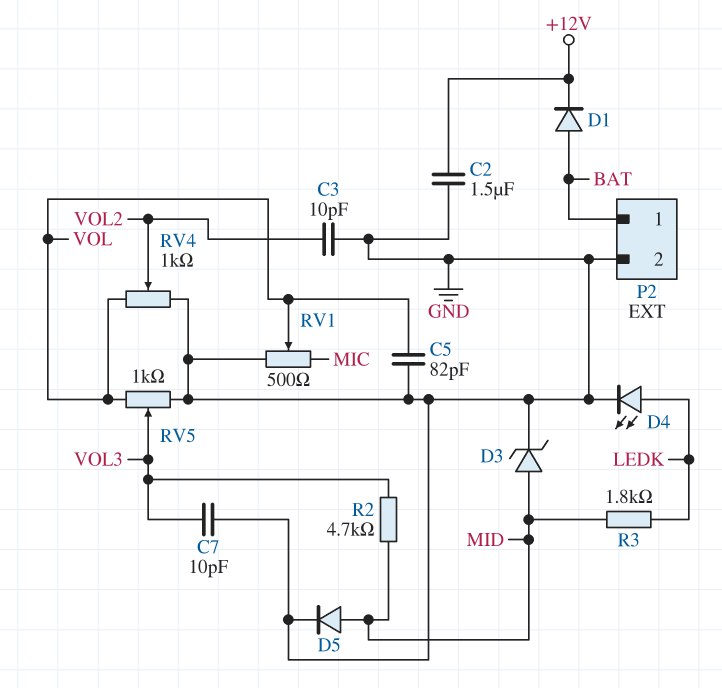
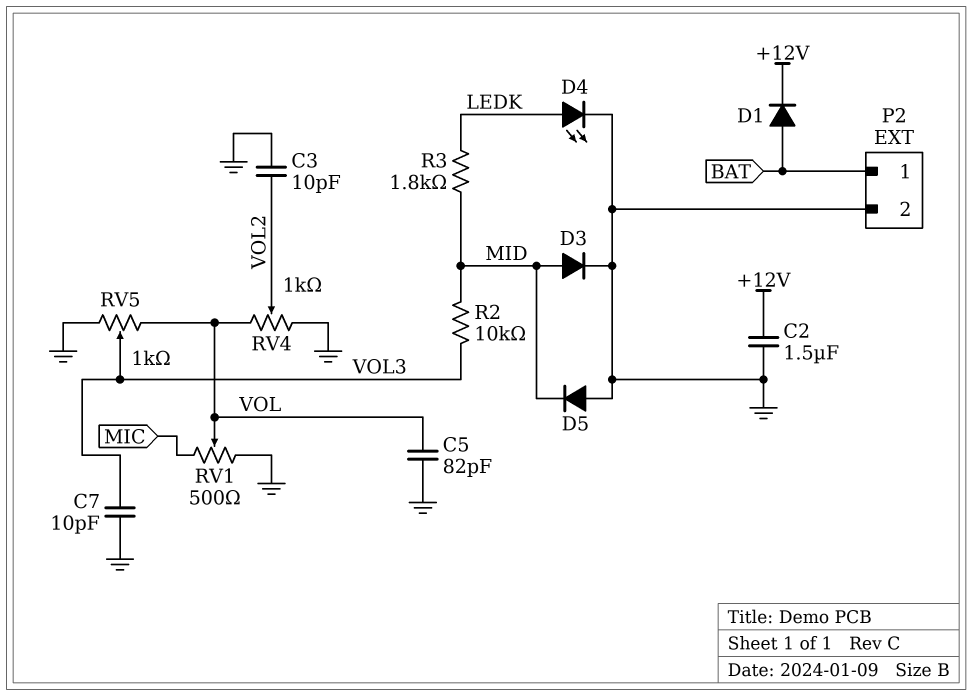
D3: zener (A MID, K GND) -> diode (A MID, K GND)
D5: diode (A MID, K GND) -> diode (A GND, K MID)
R2: 4.7k (MID, VOL3) -> 10k (MID, VOL3)

